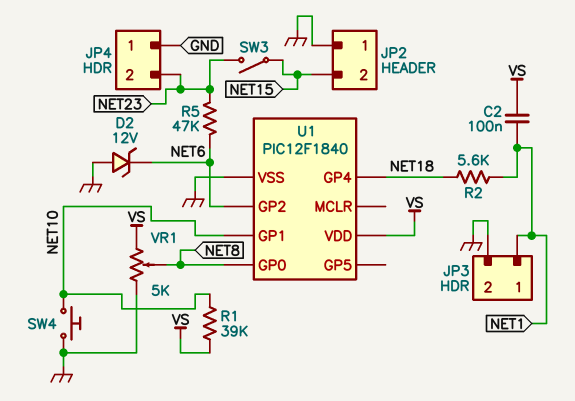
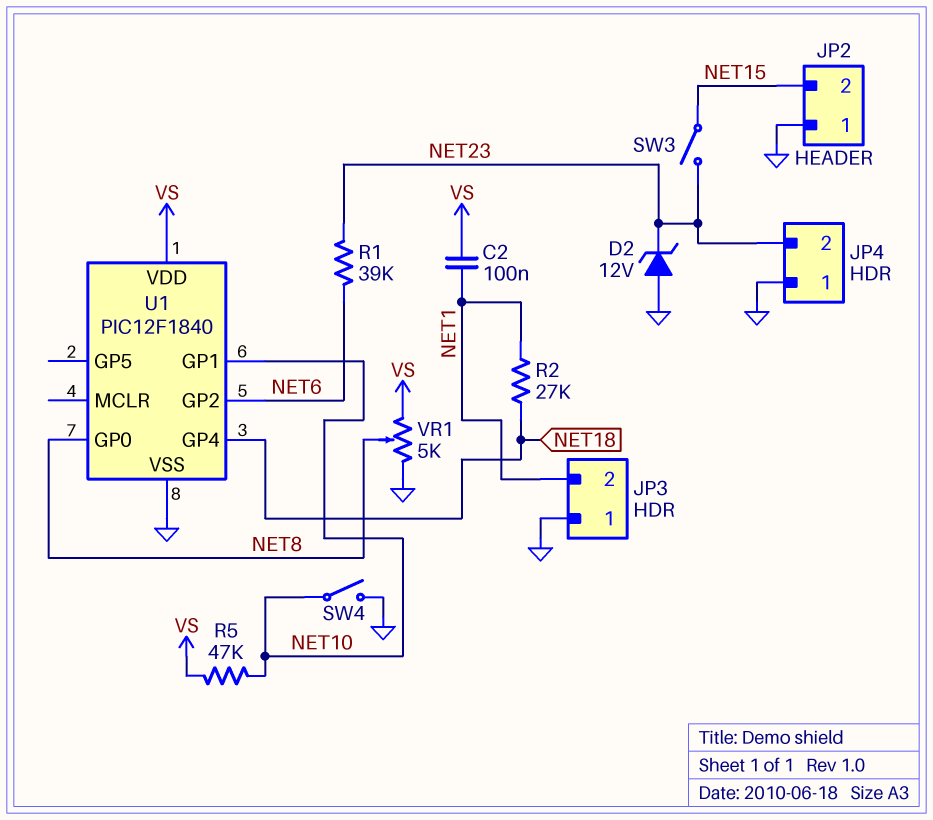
D2: zener 12V (A GND, K NET6) -> zener 12V (A GND, K NET23)
JP3 pin 1: NET1 -> GND
JP3 pin 2: GND -> NET1
R1: 39k (NET10, VS) -> 39k (NET6, NET23)
R2: 5.6k (NET1, NET18) -> 27k (NET1, NET18)
R5: 47k (NET6, NET23) -> 47k (NET10, VS)
SW4: button (GND, NET10) -> switch (GND, NET10)

